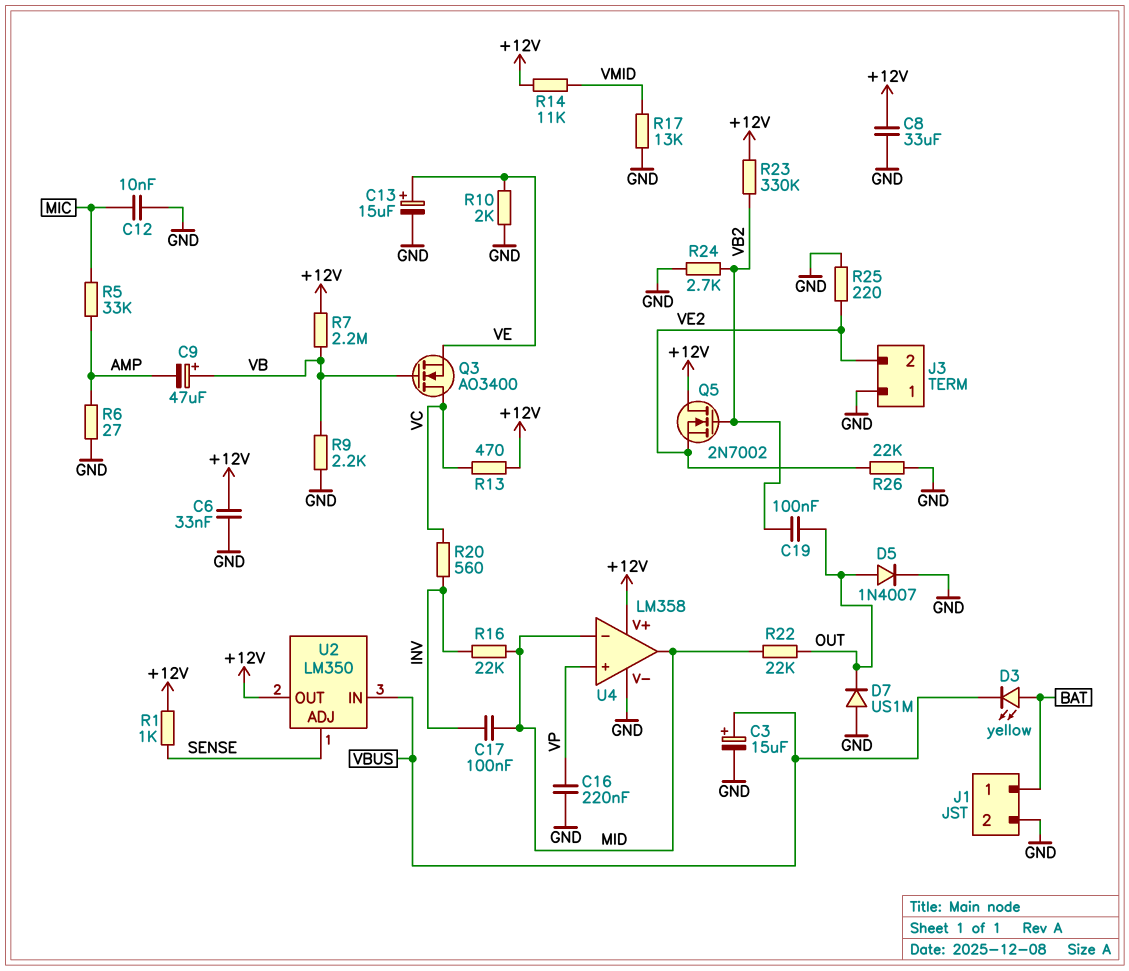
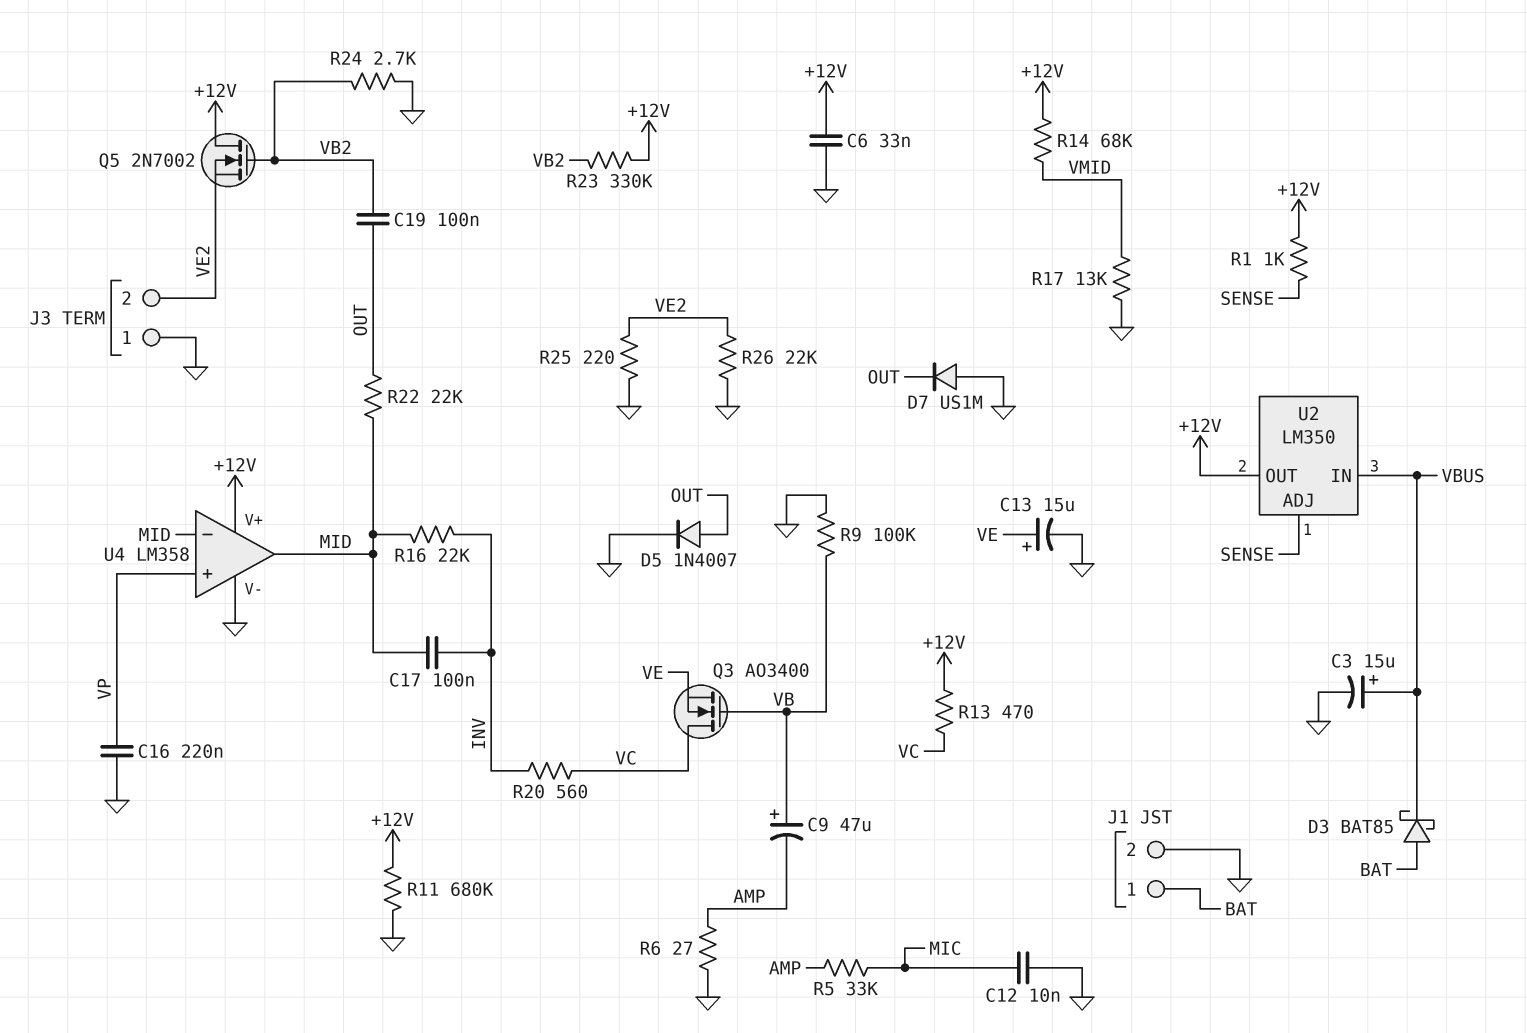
C8: 33uF (+12V, GND) -> none
D3: LED yellow (A BAT, K VBUS) -> schottky BAT85 (A BAT, K VBUS)
R7: 2.2M (+12V, VB) -> none
R9: 2.2k (GND, VB) -> 100k (GND, VB)
R10: 2k (GND, VE) -> none
R11: none -> 680k (+12V, GND)
R14: 11k (+12V, VMID) -> 68k (+12V, VMID)

